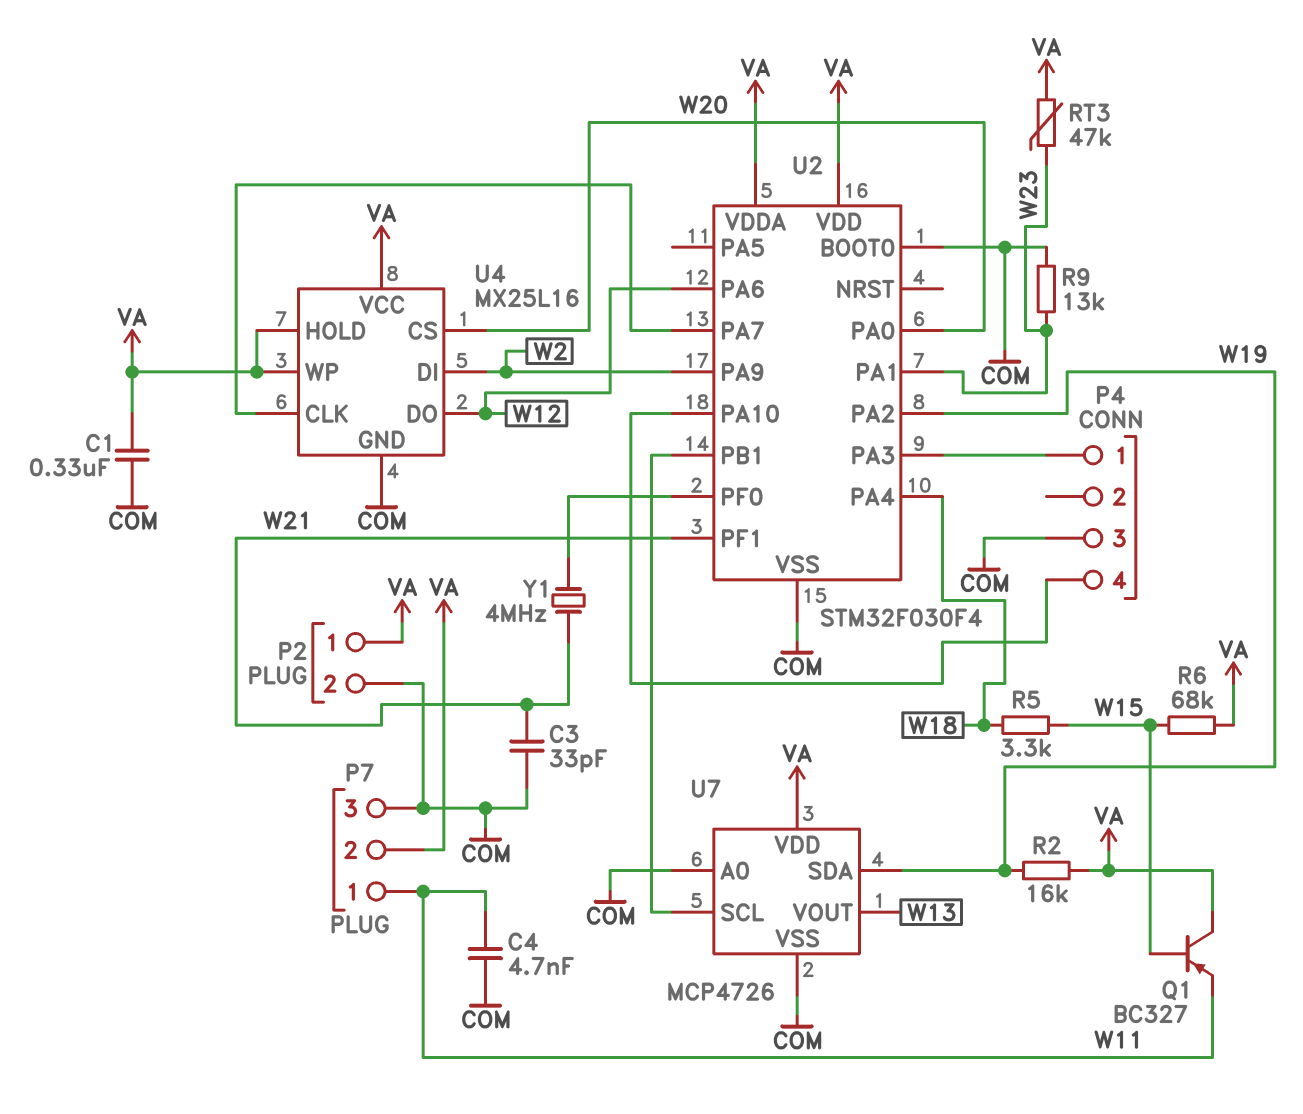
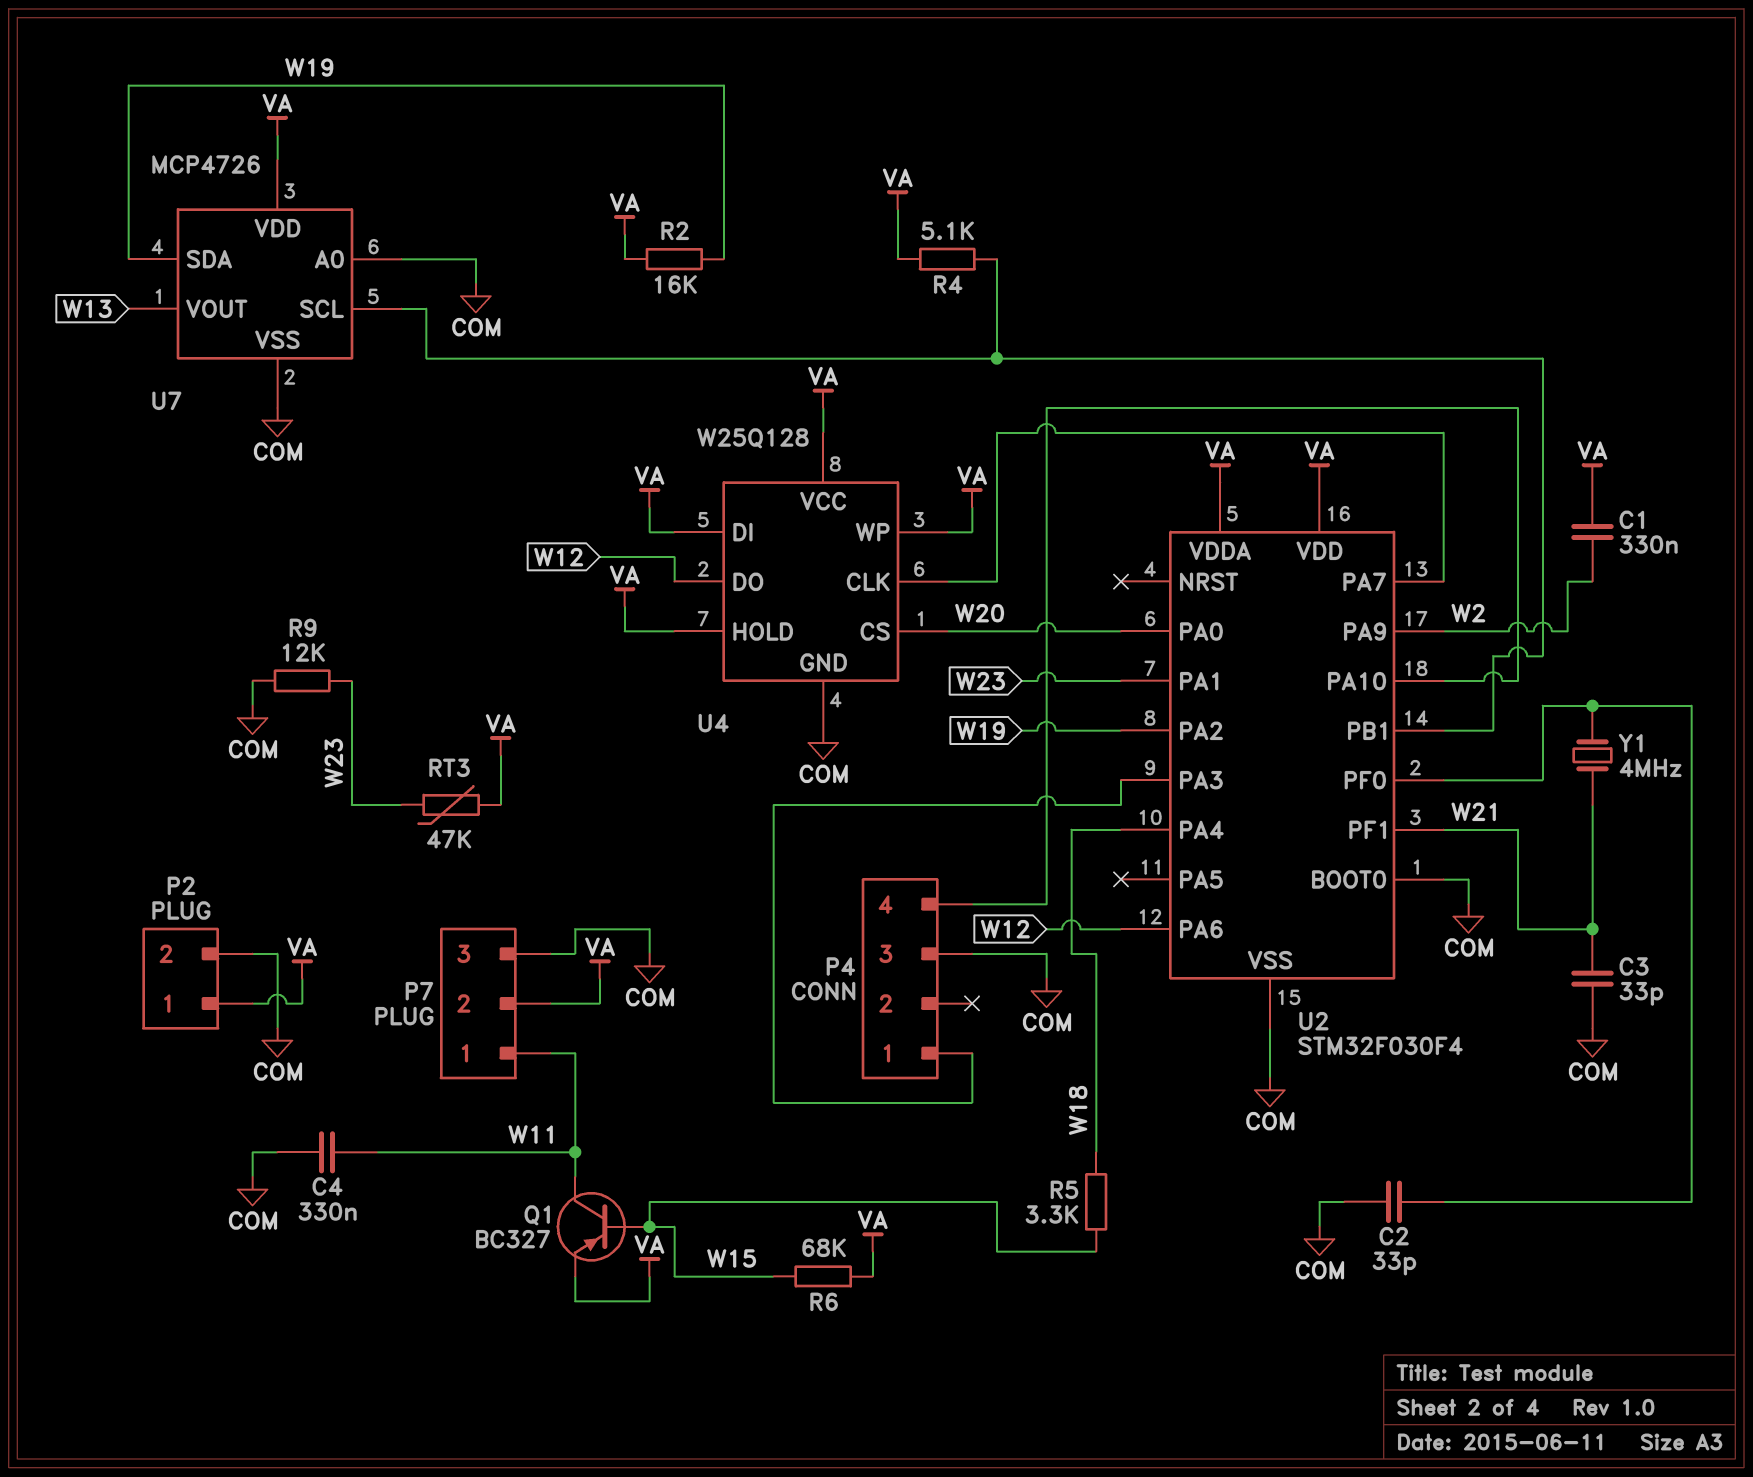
C1: 330nF (COM, VA) -> 330nF (VA, W2)
C2: none -> 33pF (COM, U2/PF0)
C4: 4.7nF (COM, W11) -> 330nF (COM, W11)
Q1: PNP BC327 (B W15, C VA, E W11) -> PNP BC327 (B W15, C W11, E VA)
R4: none -> 5.1k (U2/PB1, VA)
R9: 13k (COM, W23) -> 12k (COM, W23)
U4: MX25L16 -> W25Q128
U4 pin DI: W2 -> VA

